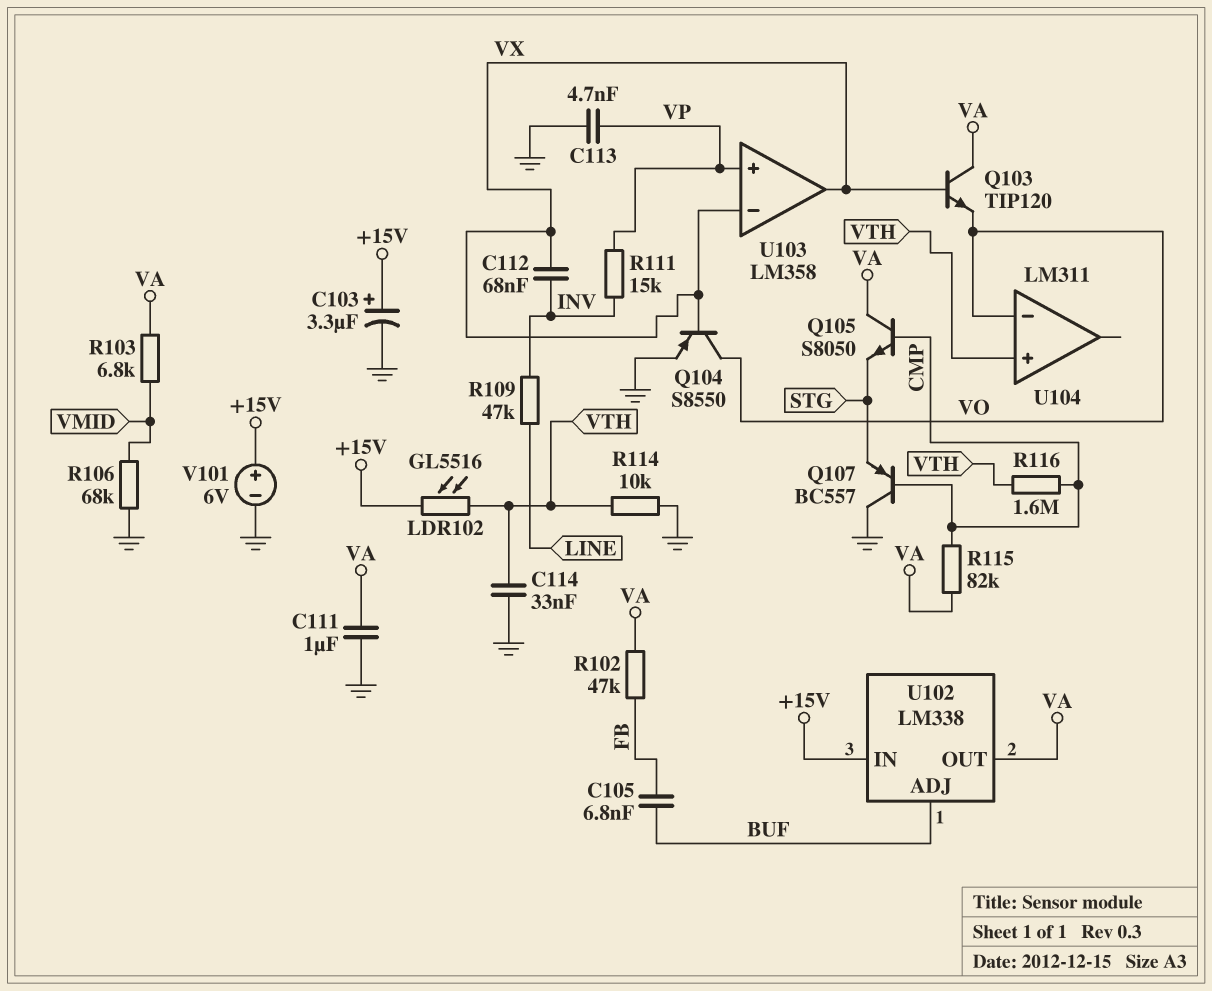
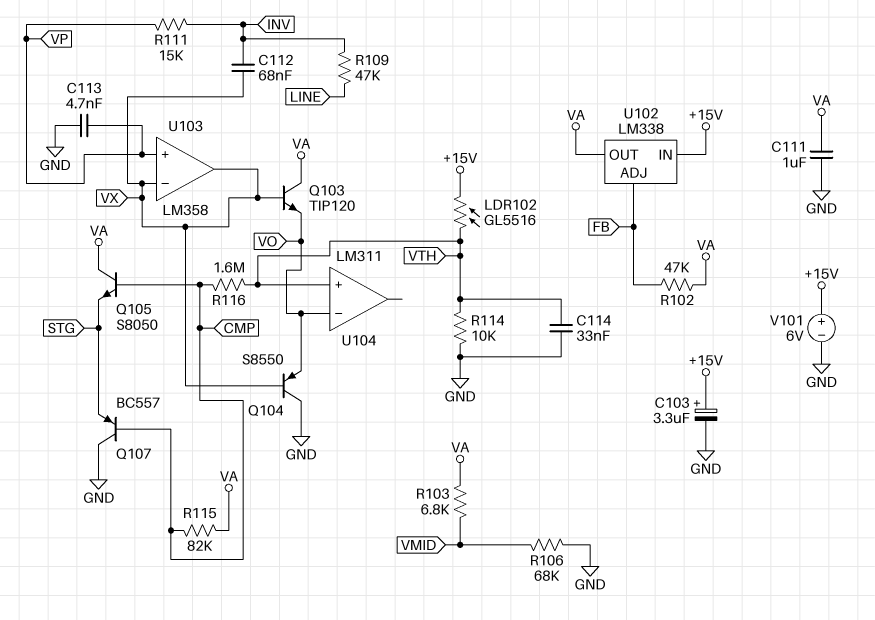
C105: 6.8nF (BUF, FB) -> none
Q104: PNP S8550 (B VX, C VO, E GND) -> PNP S8550 (B VX, C GND, E VO)
U102 pin ADJ: BUF -> FB

